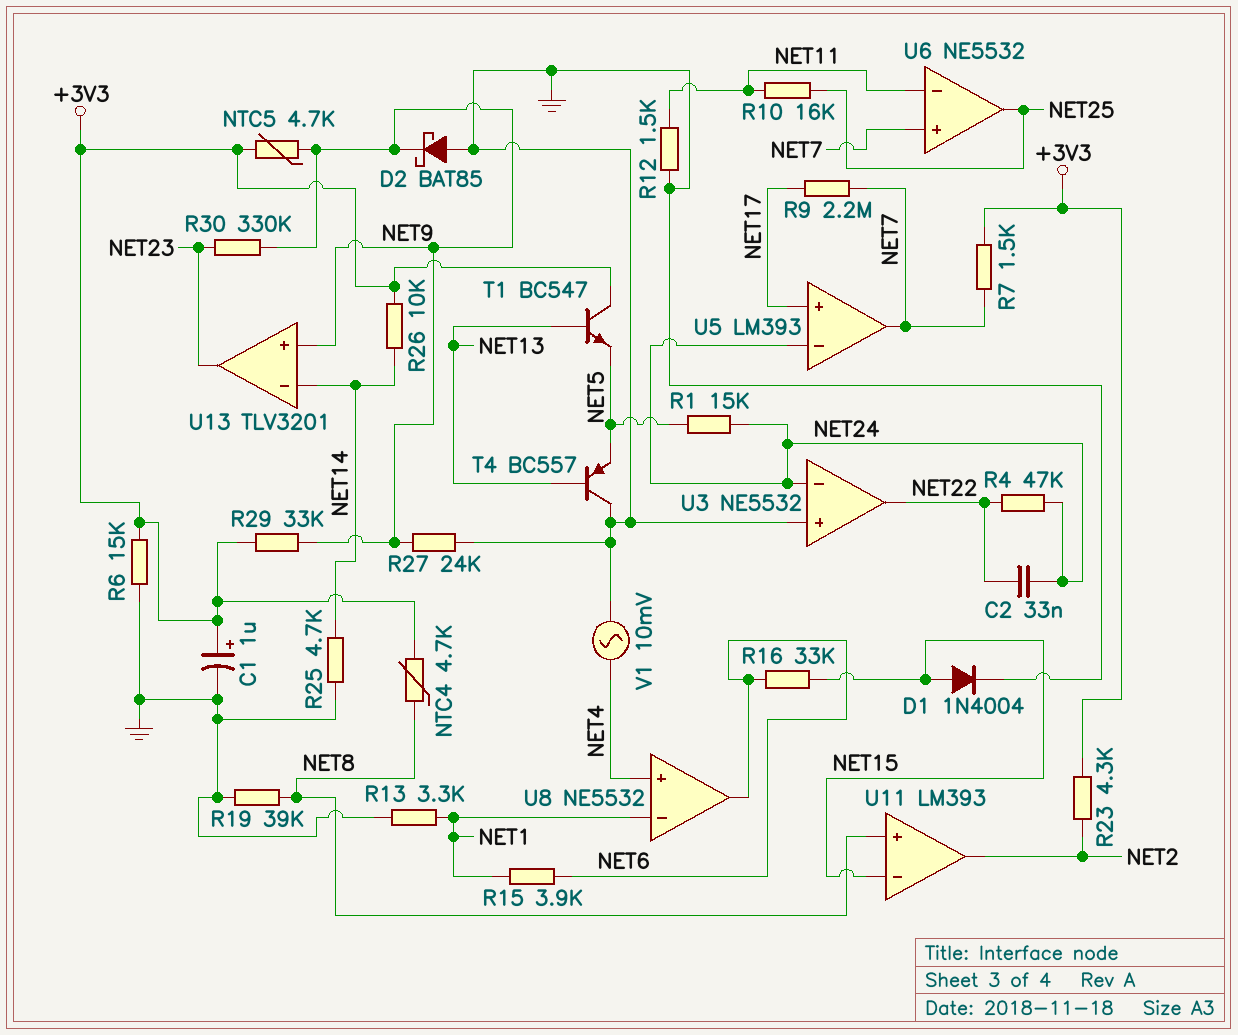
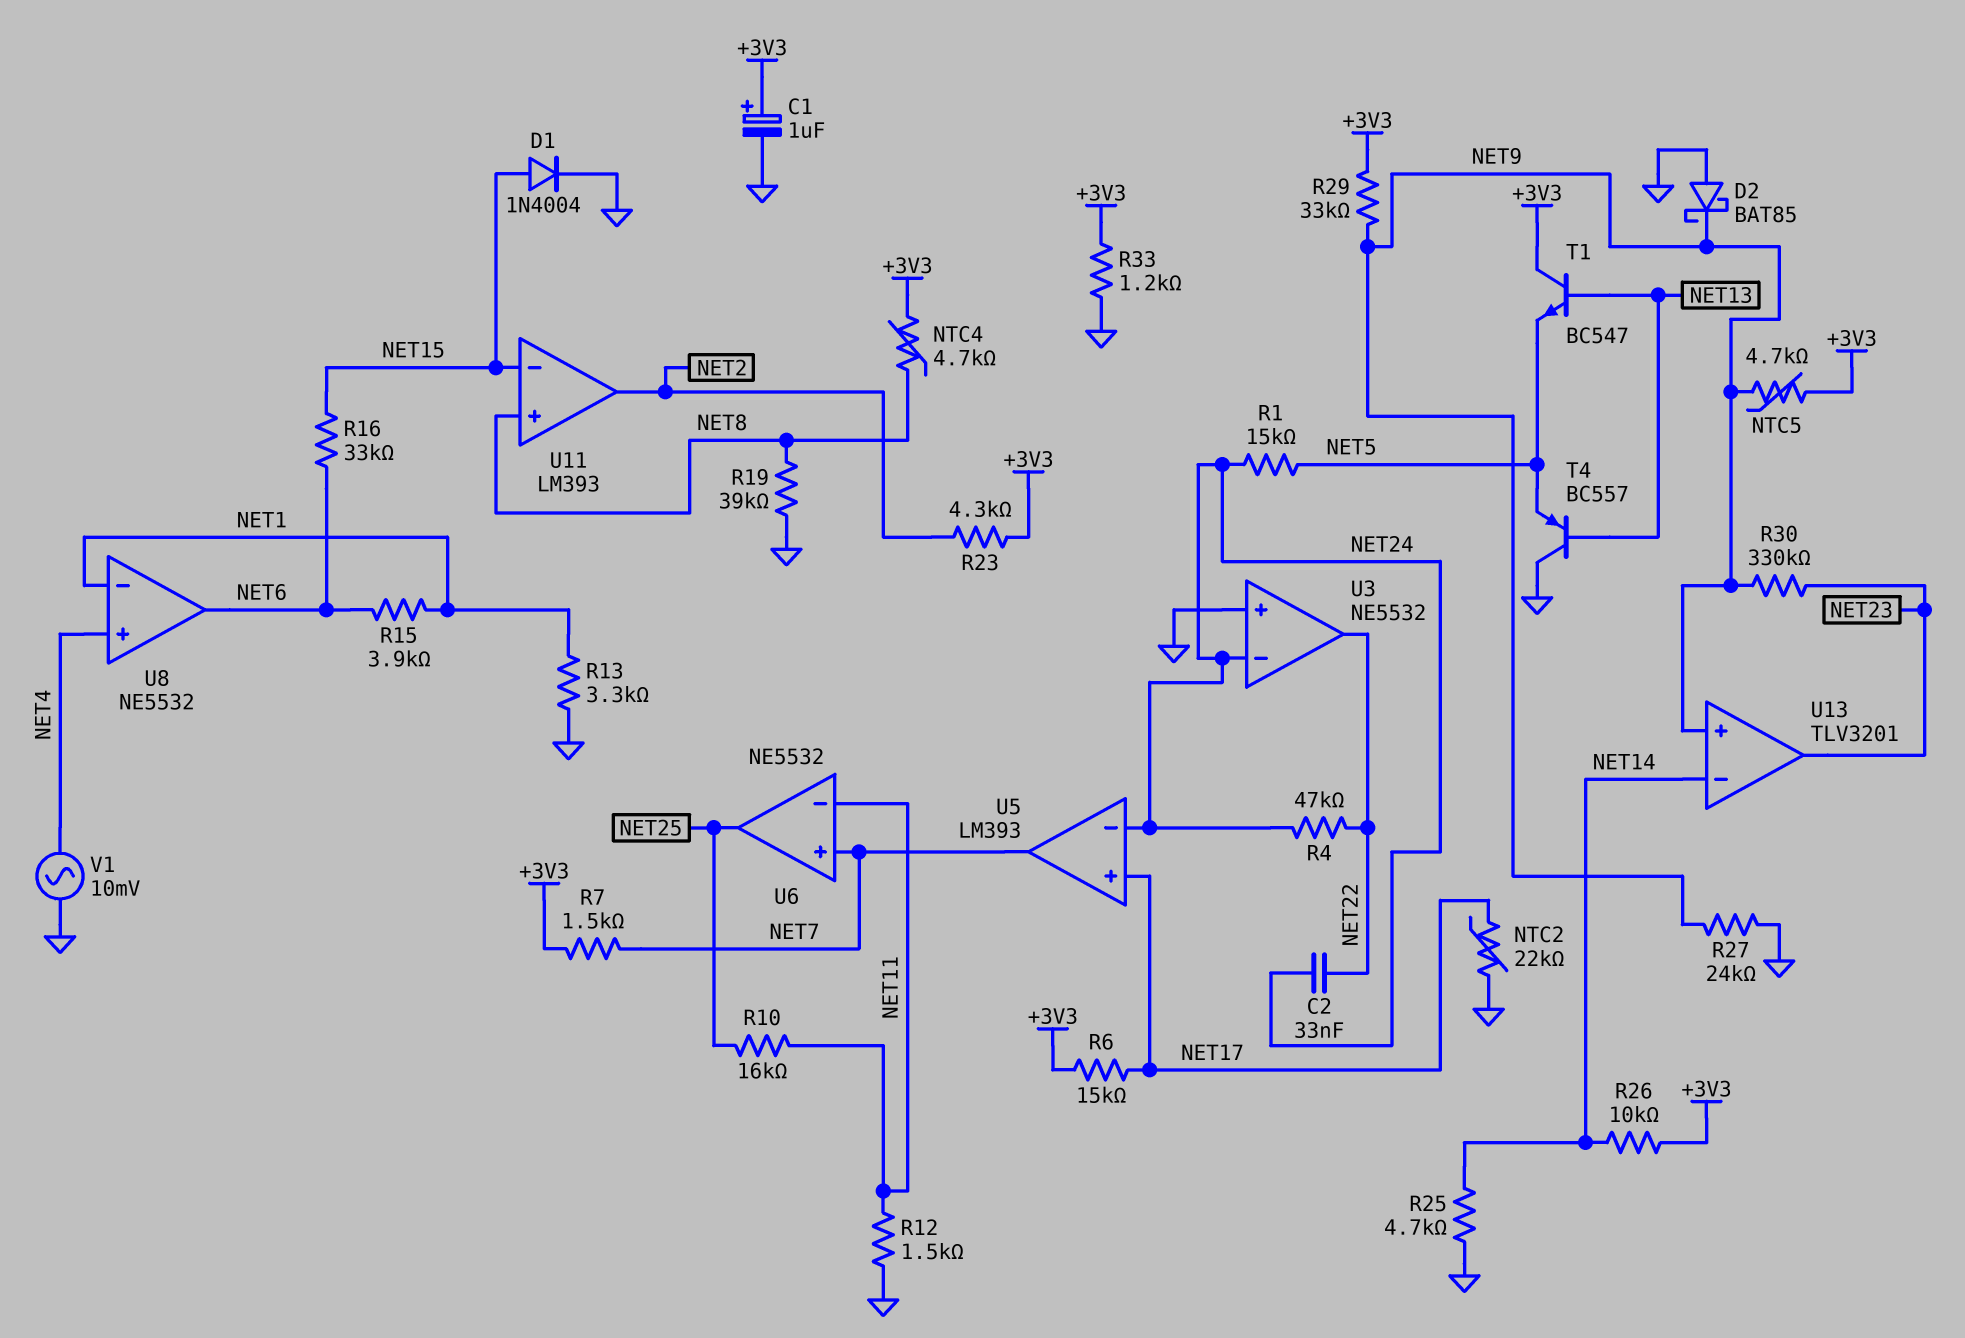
NTC2: none -> 22k (GND, NET17)
R6: 15k (+3V3, GND) -> 15k (+3V3, NET17)
R9: 2.2M (NET7, NET17) -> none
R33: none -> 1.2k (+3V3, GND)

